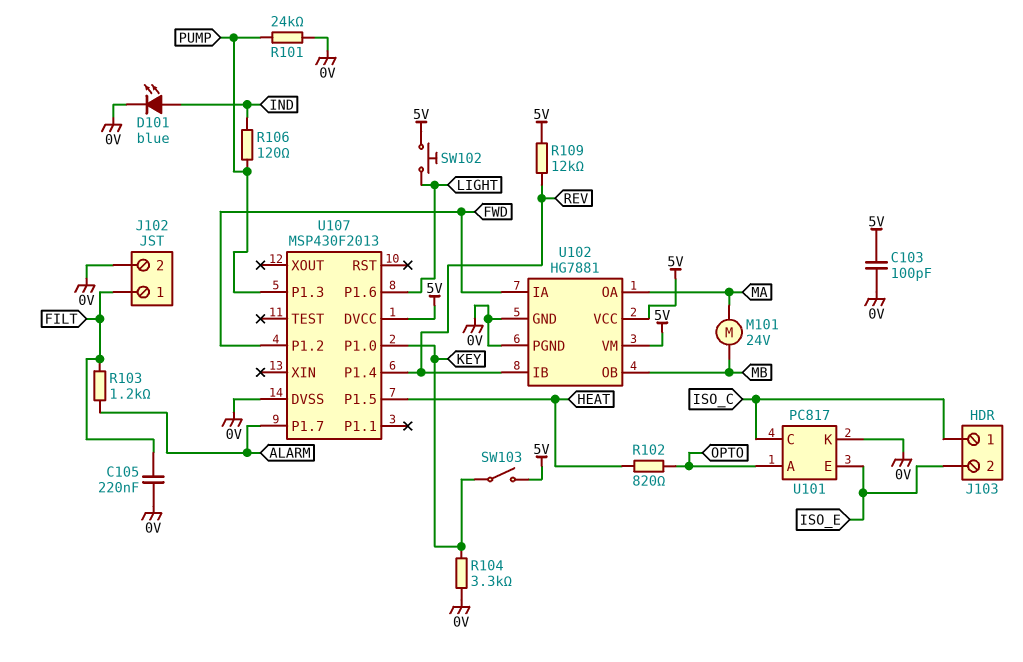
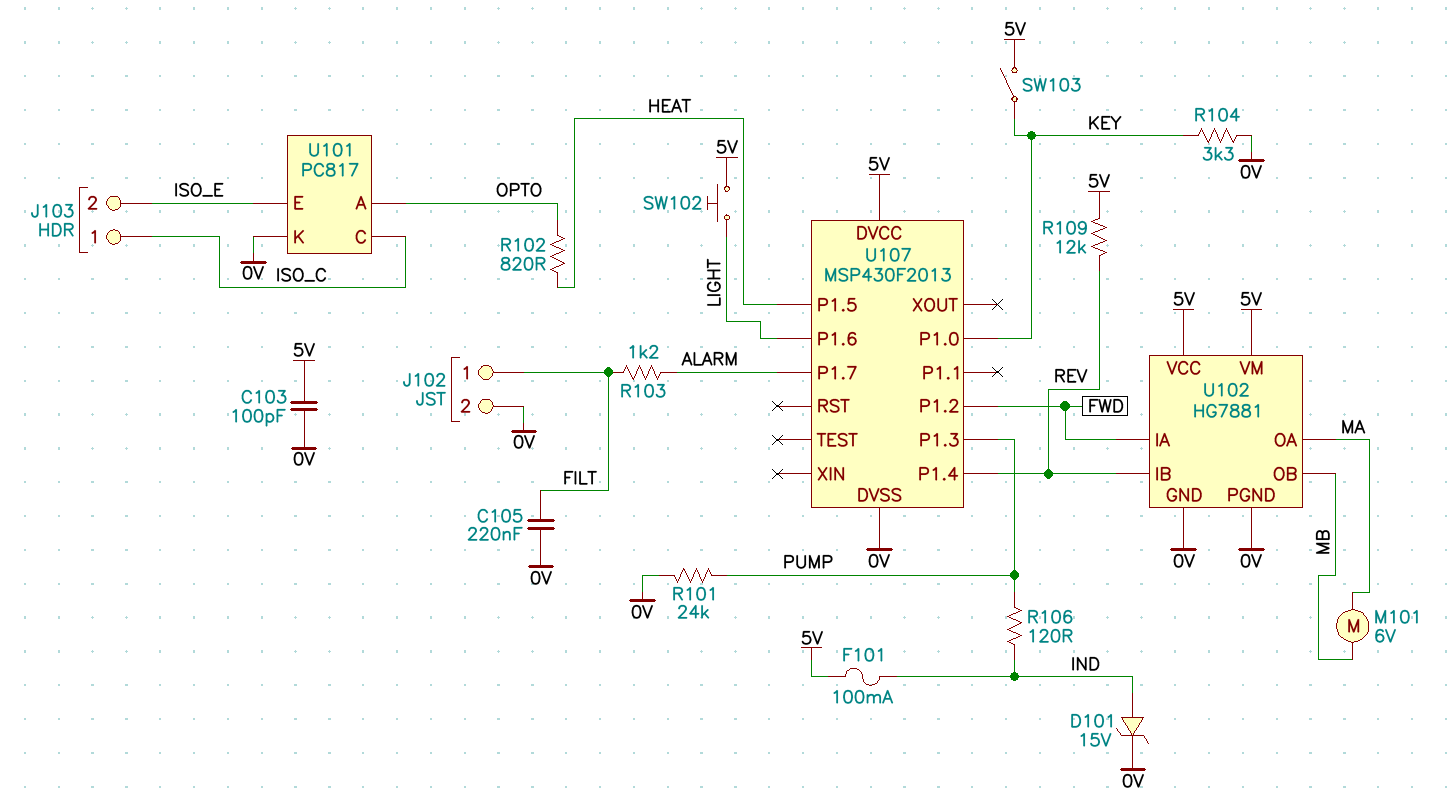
D101: LED blue (A IND, K 0V) -> zener 15V (A IND, K 0V)
F101: none -> 100mA (5V, IND)
M101: motor 24V (MA, MB) -> motor 6V (MA, MB)

